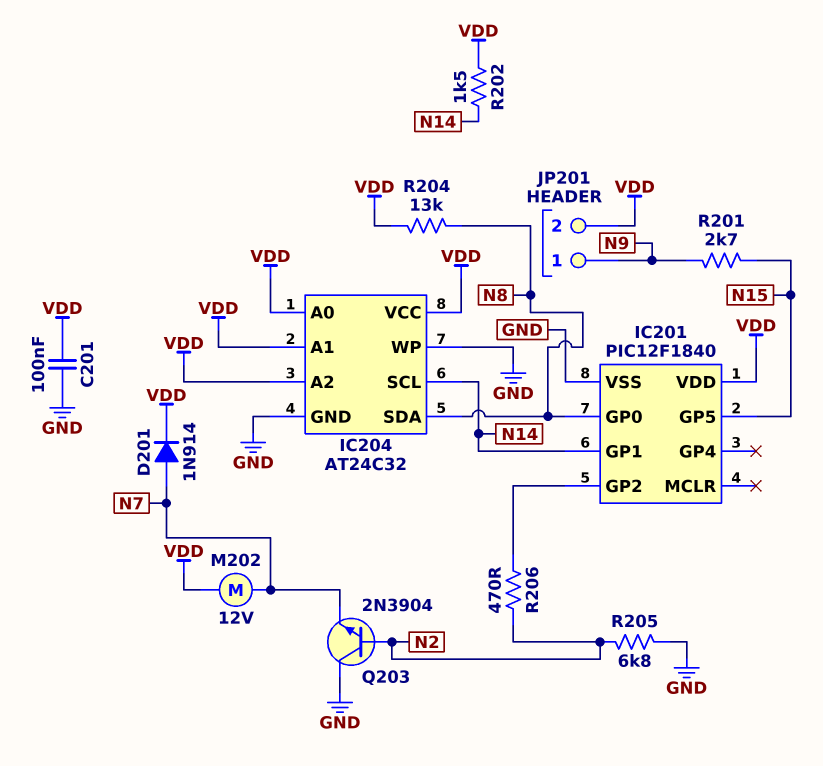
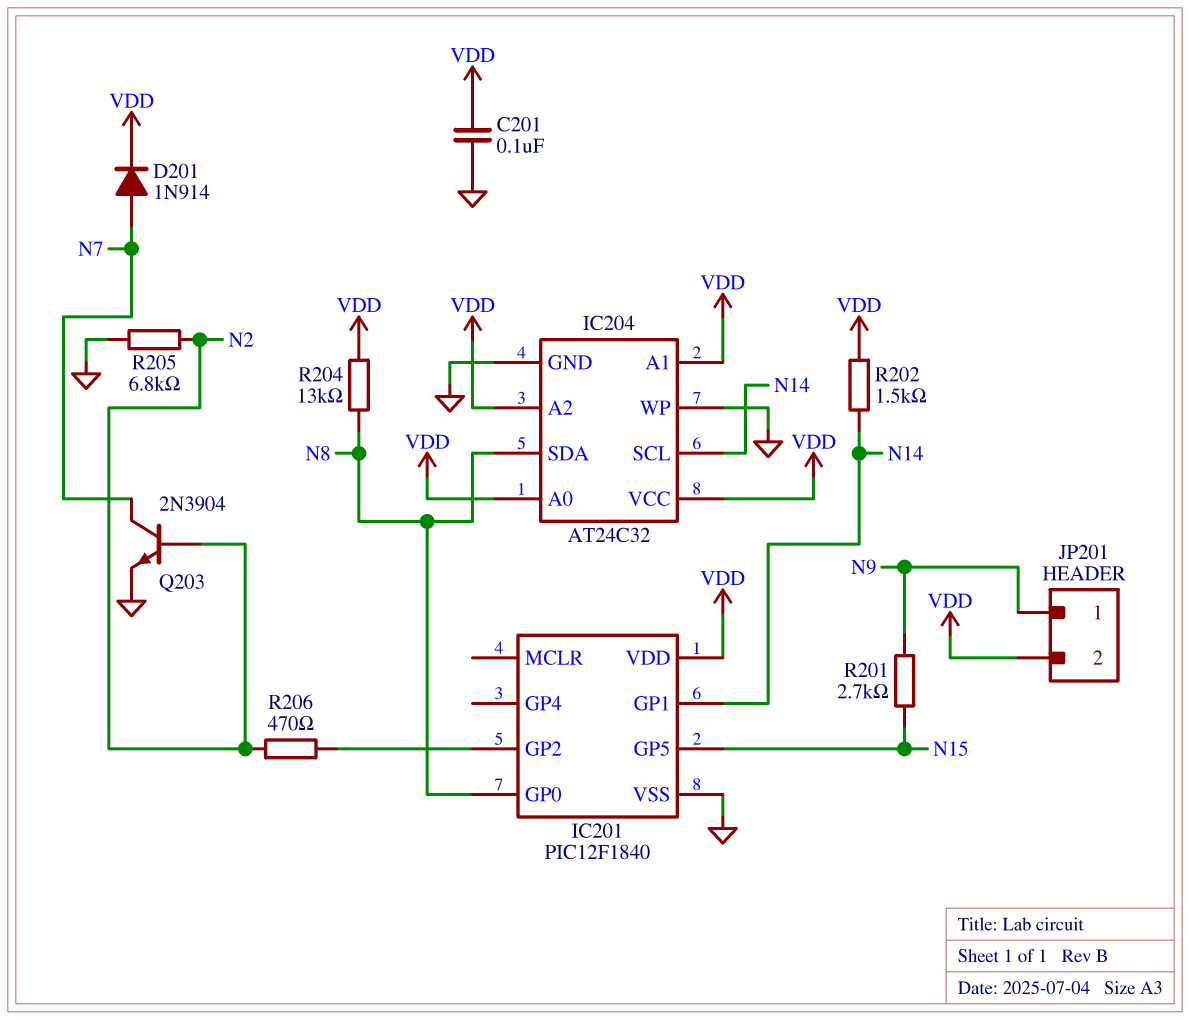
M202: motor 12V (N7, VDD) -> none
Q203: NPN 2N3904 (B N2, C GND, E N7) -> NPN 2N3904 (B N2, C N7, E GND)

